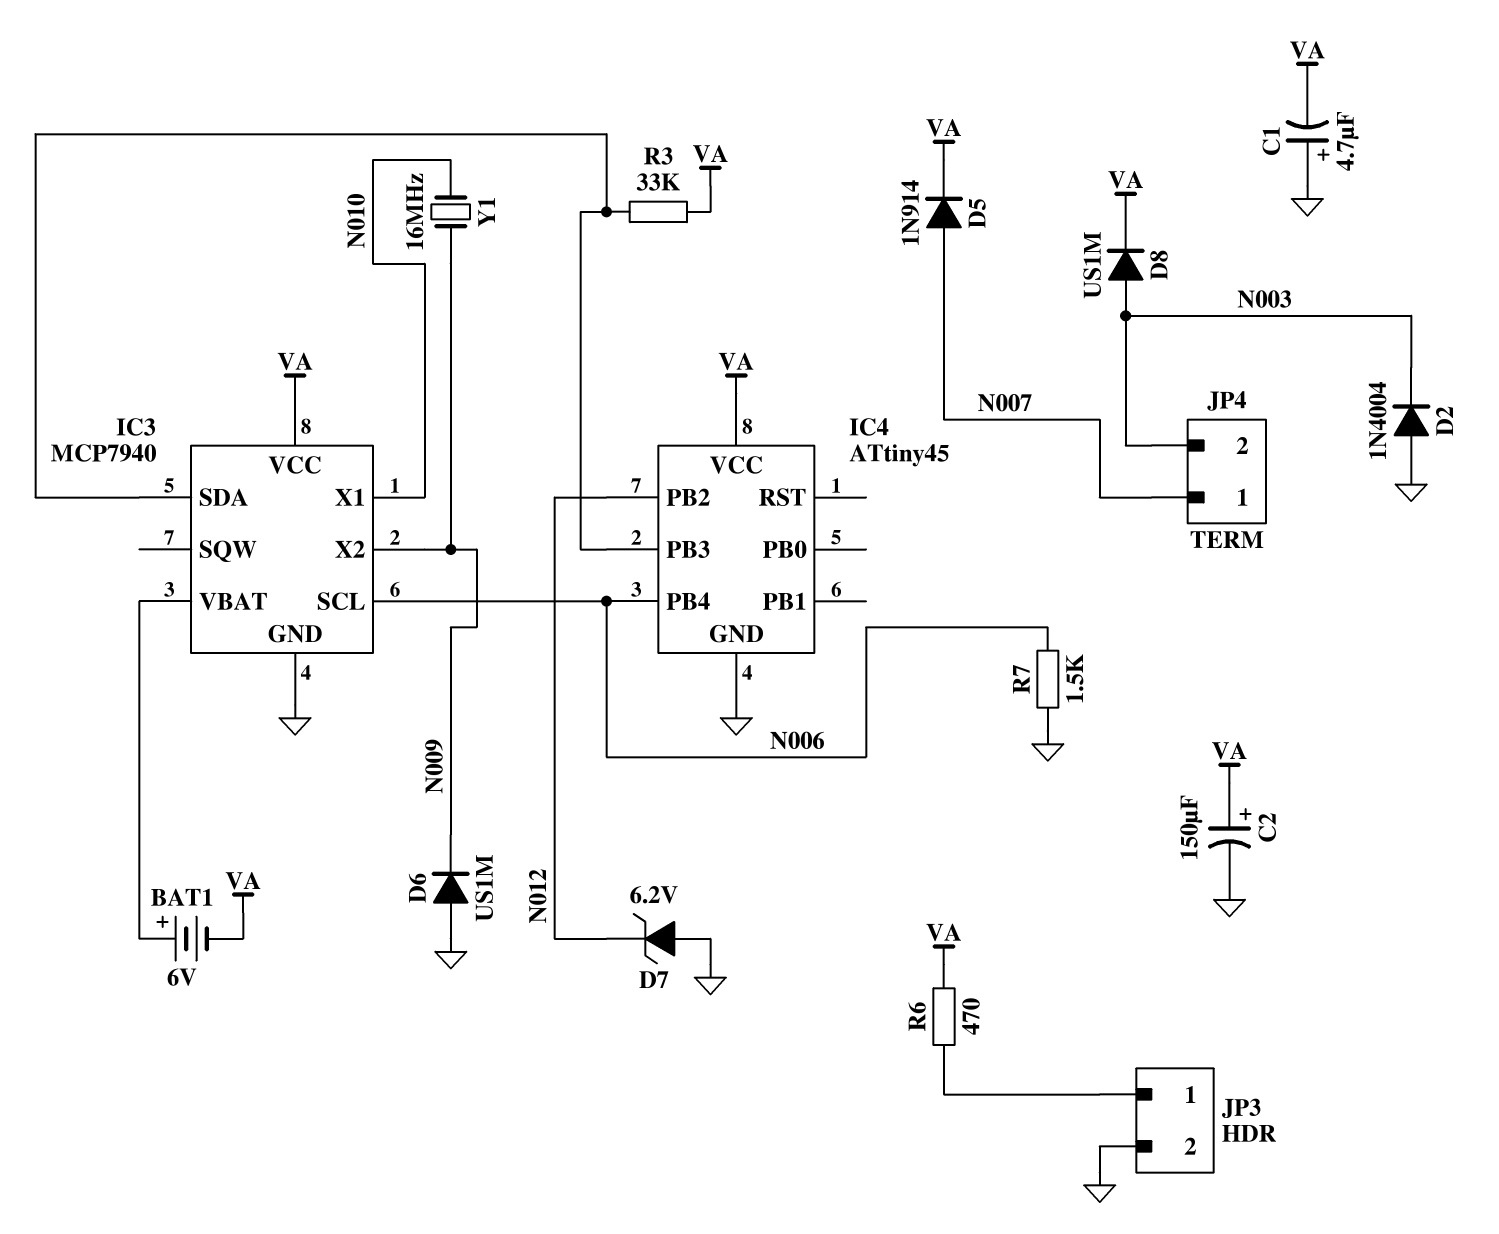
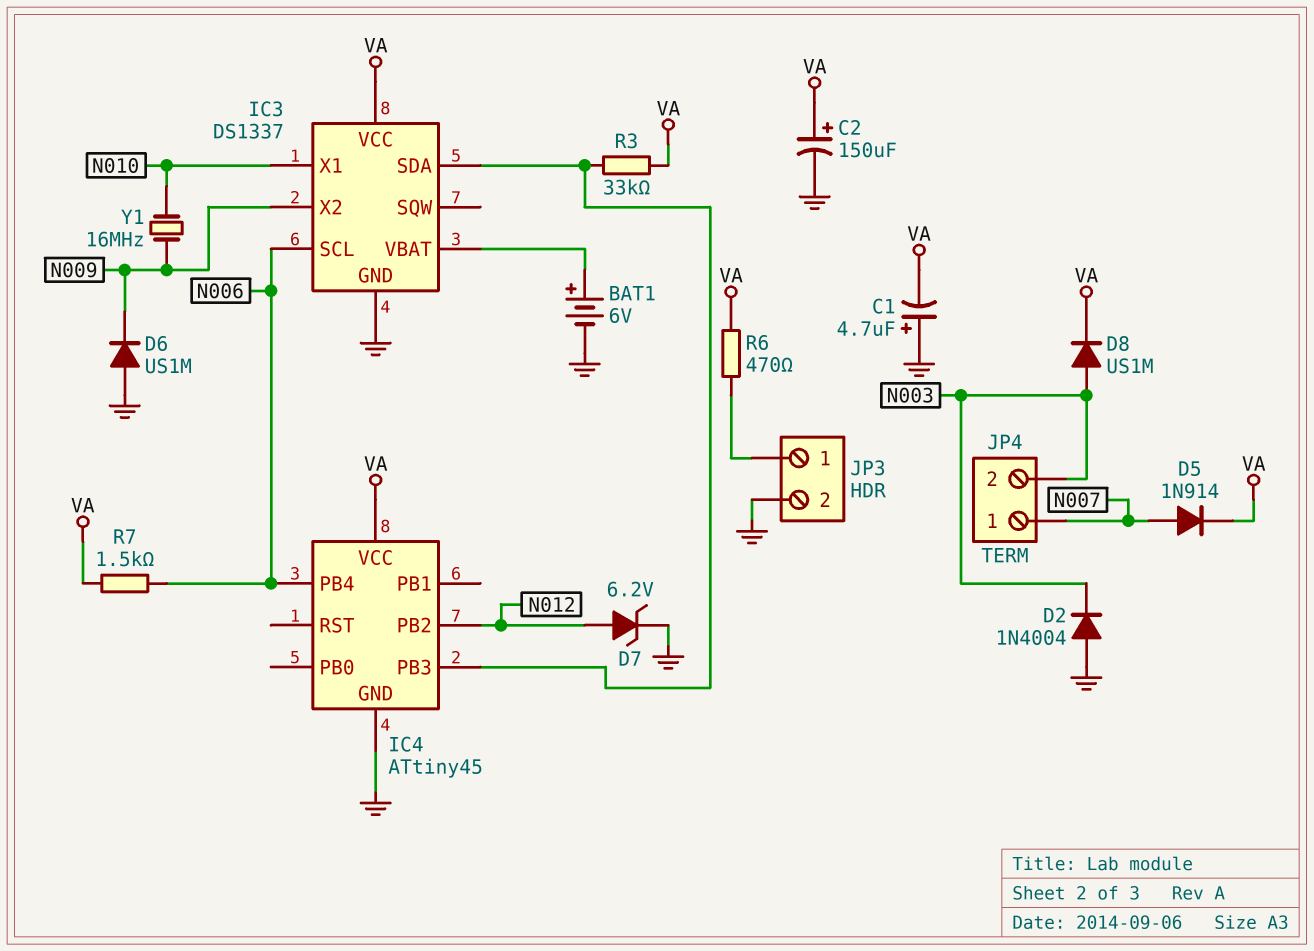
BAT1: 6V (plus IC3/VBAT, minus VA) -> 6V (plus IC3/VBAT, minus GND)
D7: zener 6.2V (A GND, K N012) -> zener 6.2V (A N012, K GND)
IC3: MCP7940 -> DS1337
R7: 1.5k (GND, N006) -> 1.5k (N006, VA)

